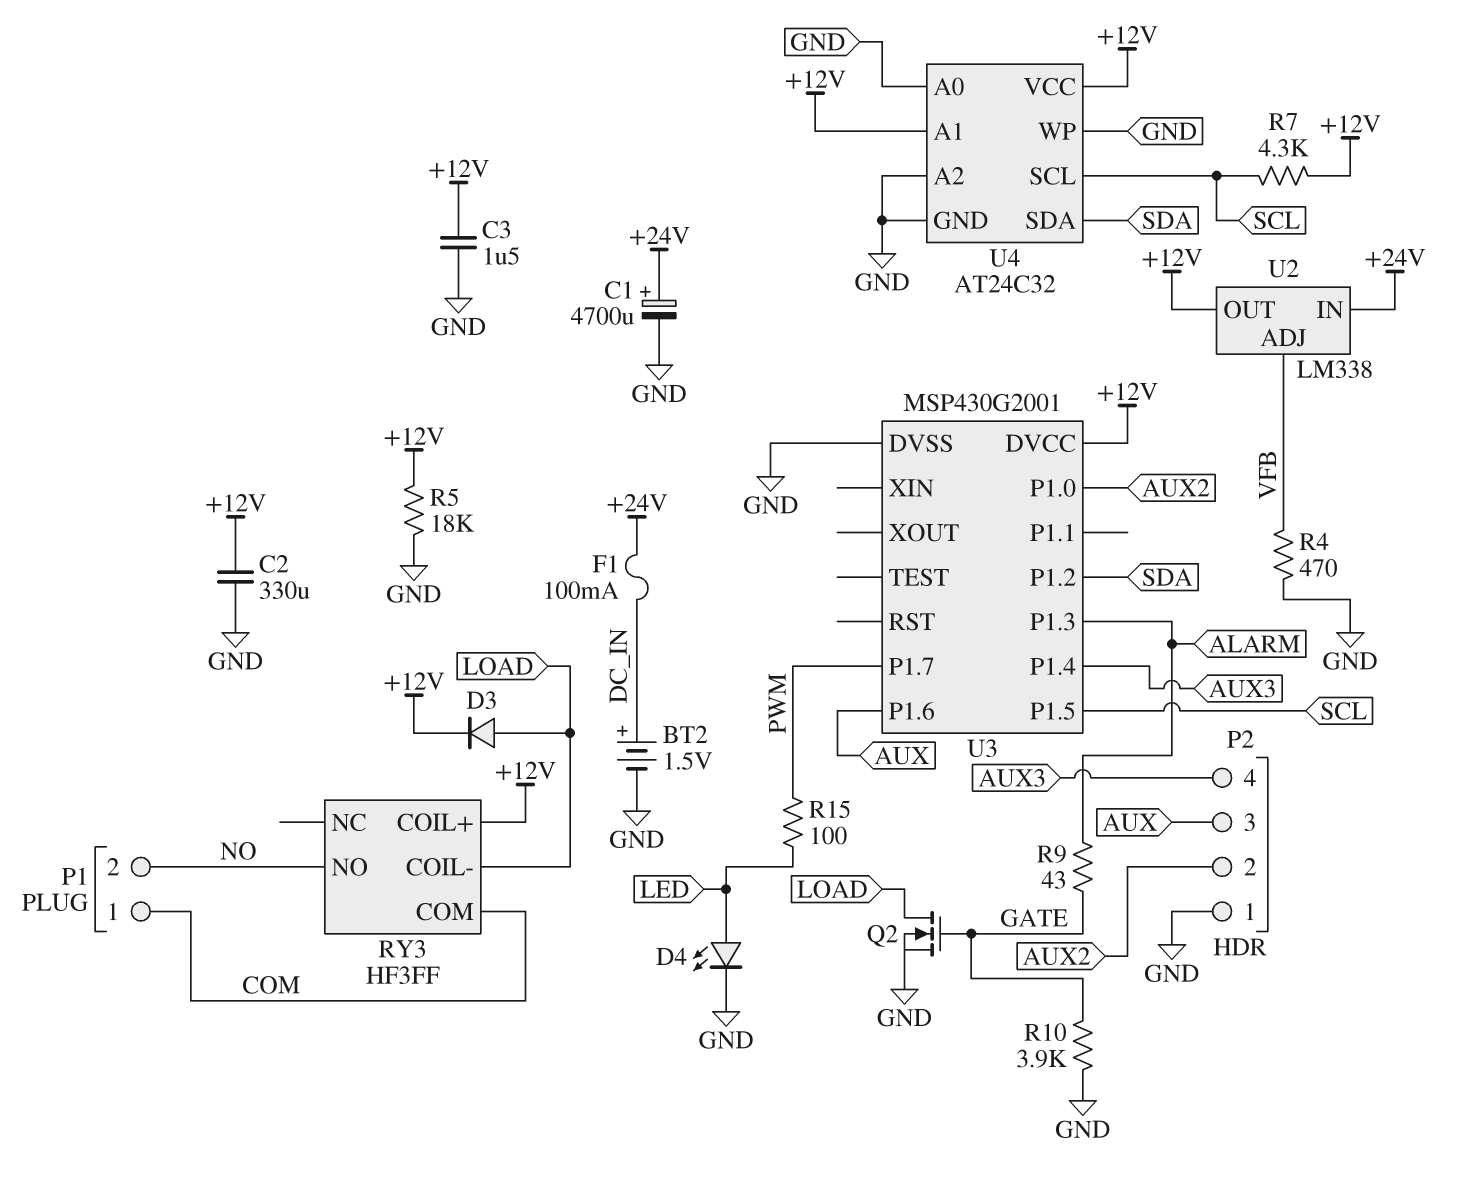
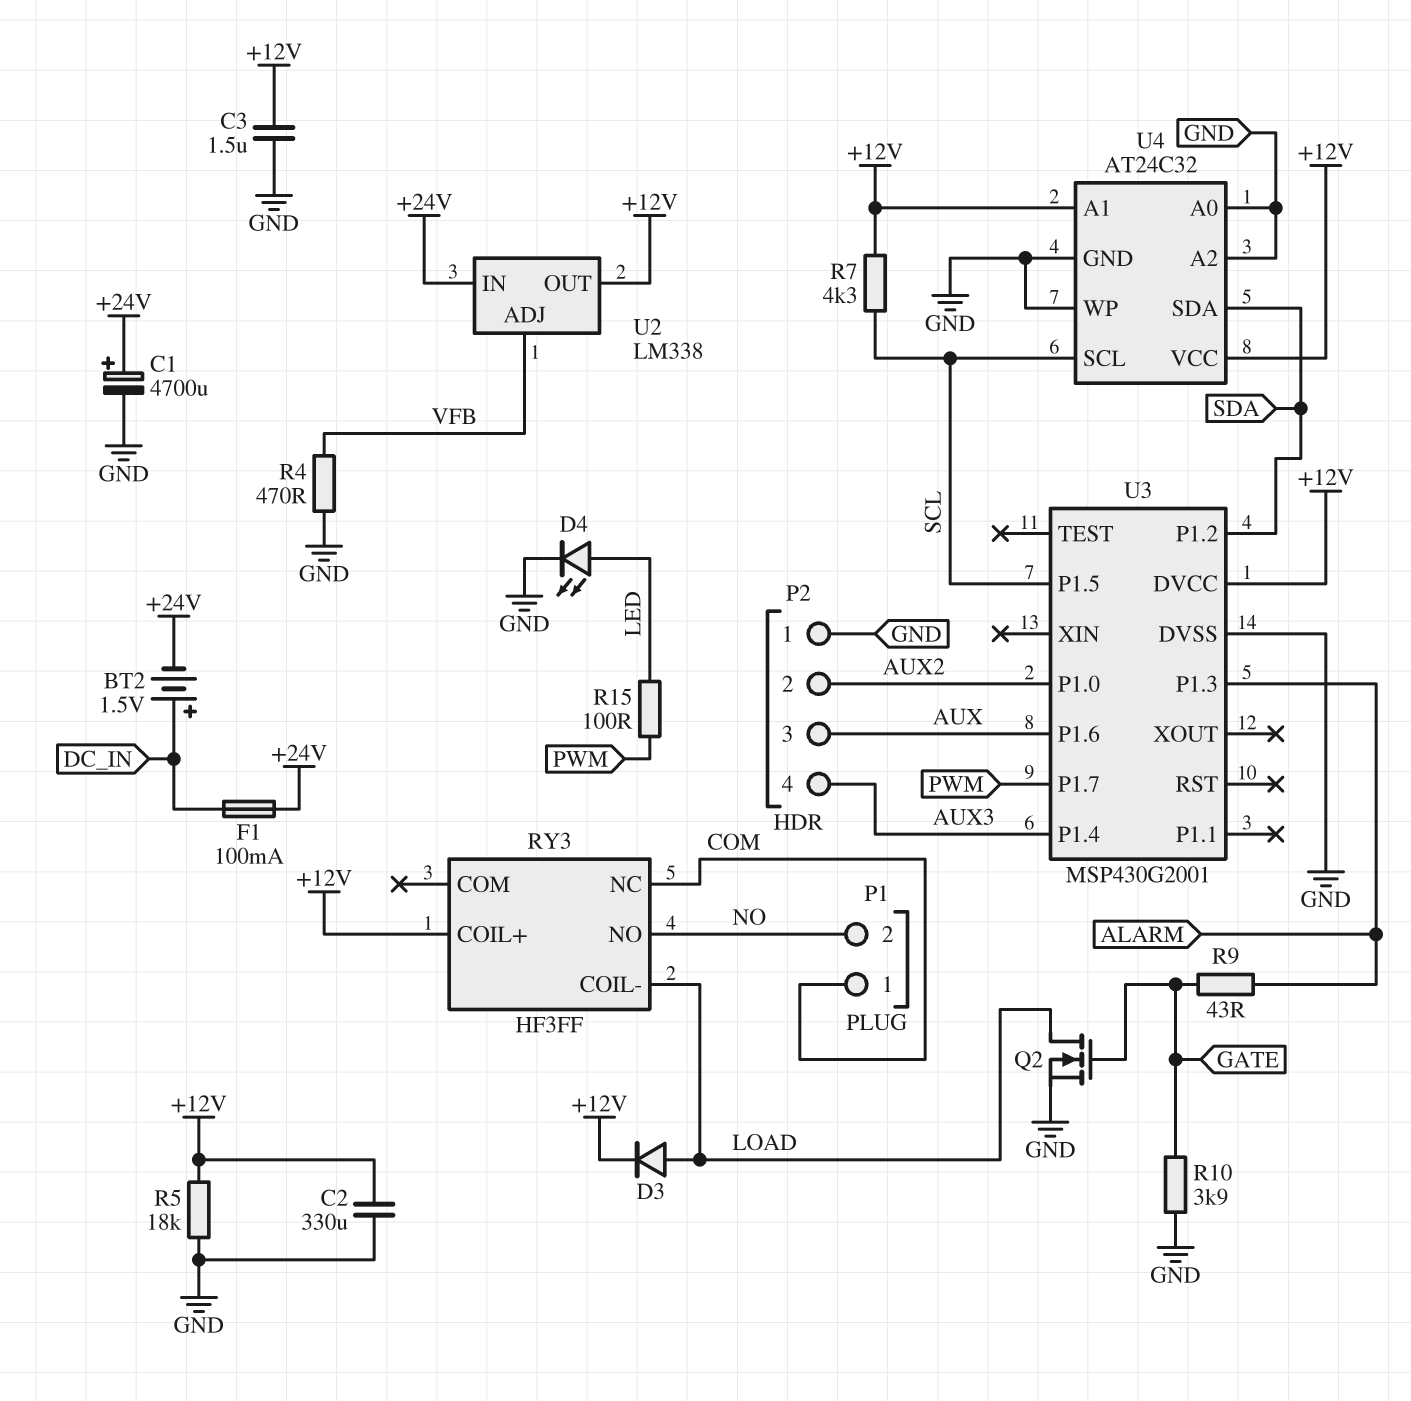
BT2: 1.5V (plus DC_IN, minus GND) -> 1.5V (plus DC_IN, minus +24V)
RY3 pin COM: COM -> none
RY3 pin NC: none -> COM

